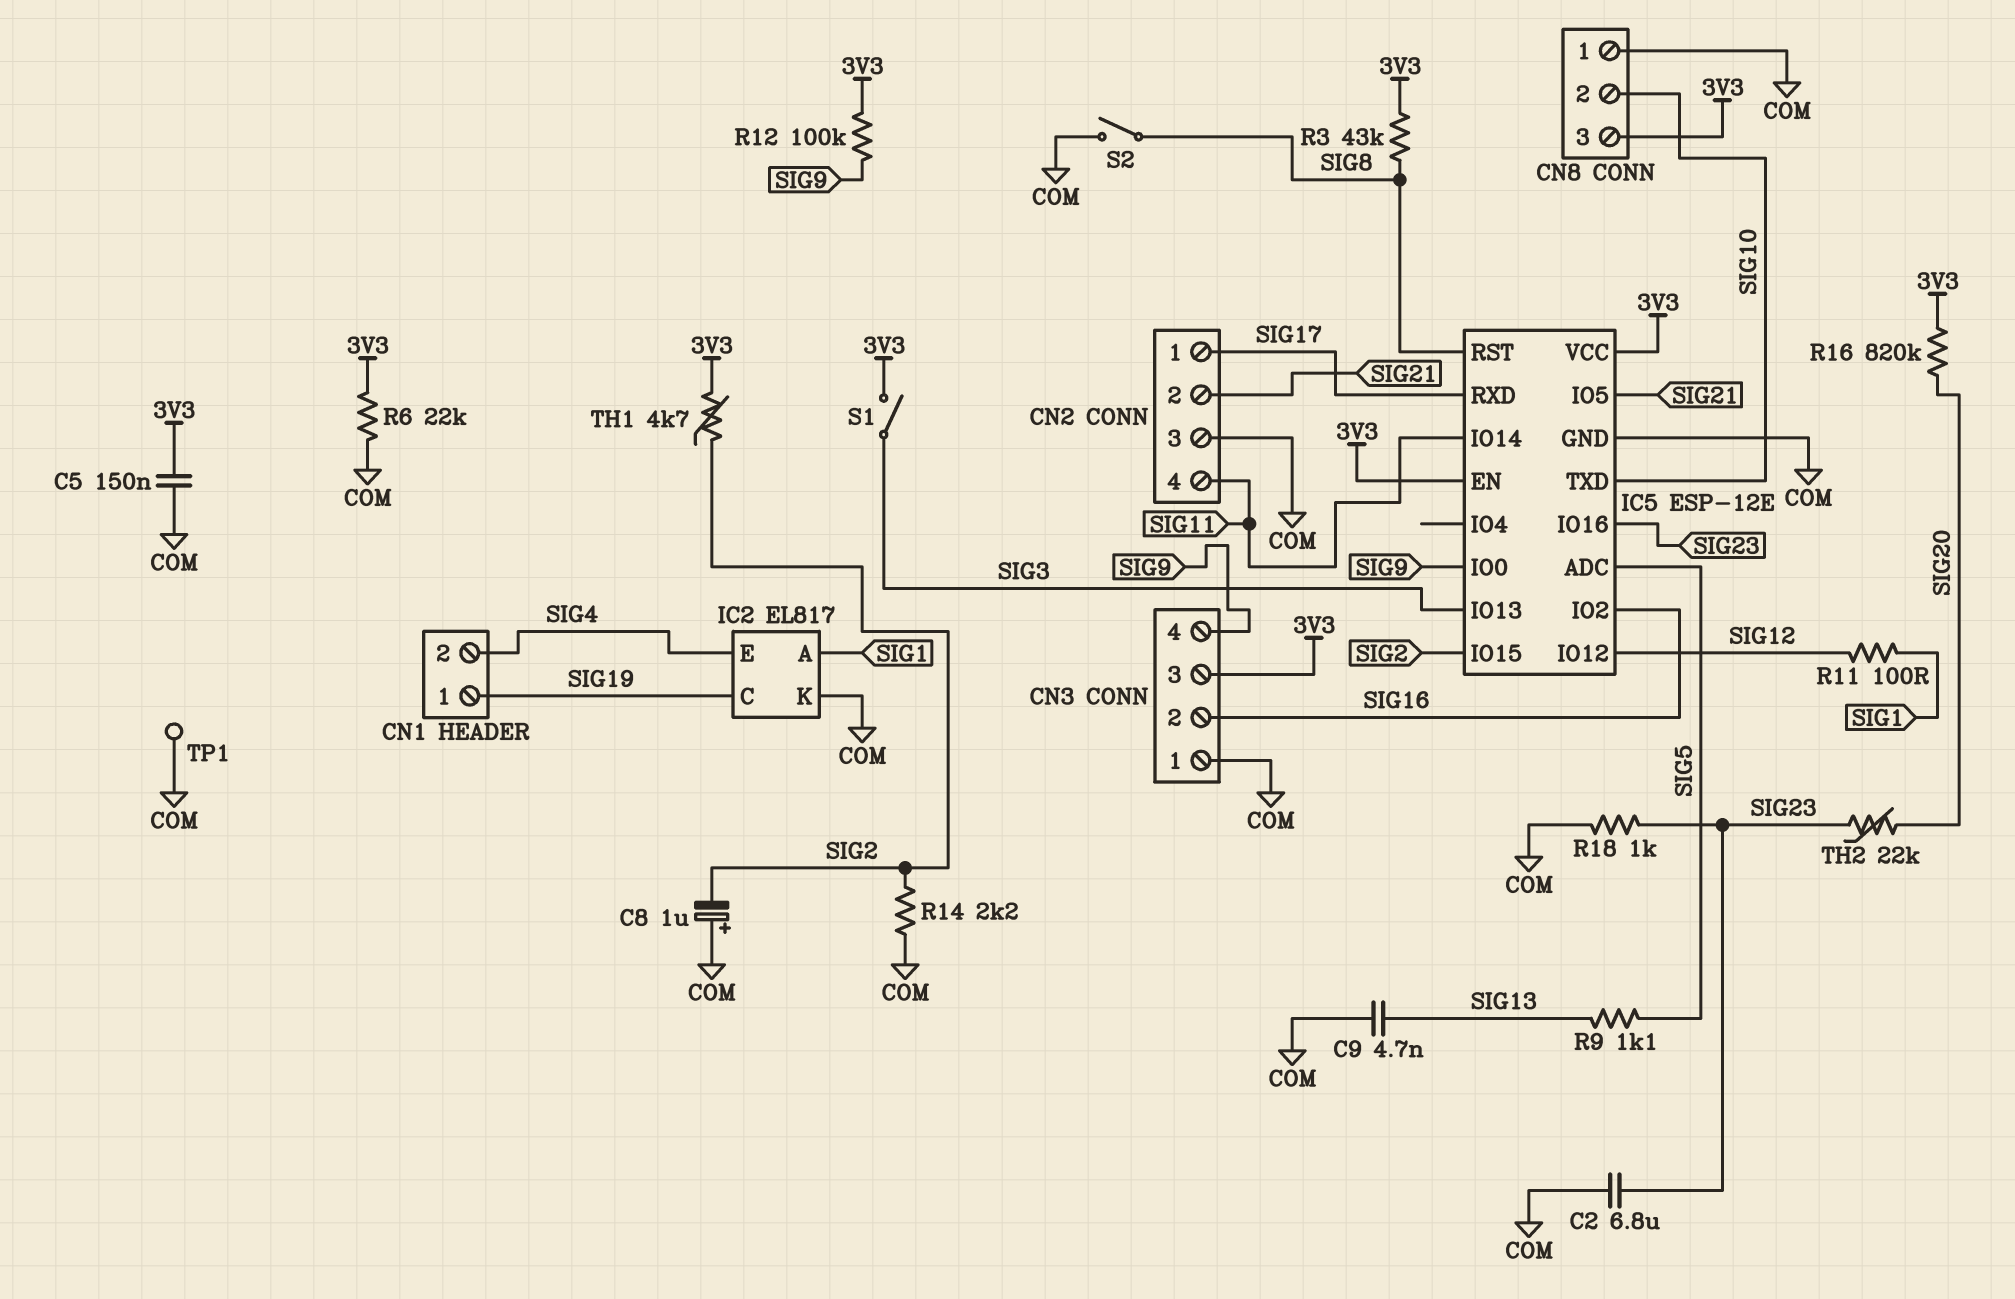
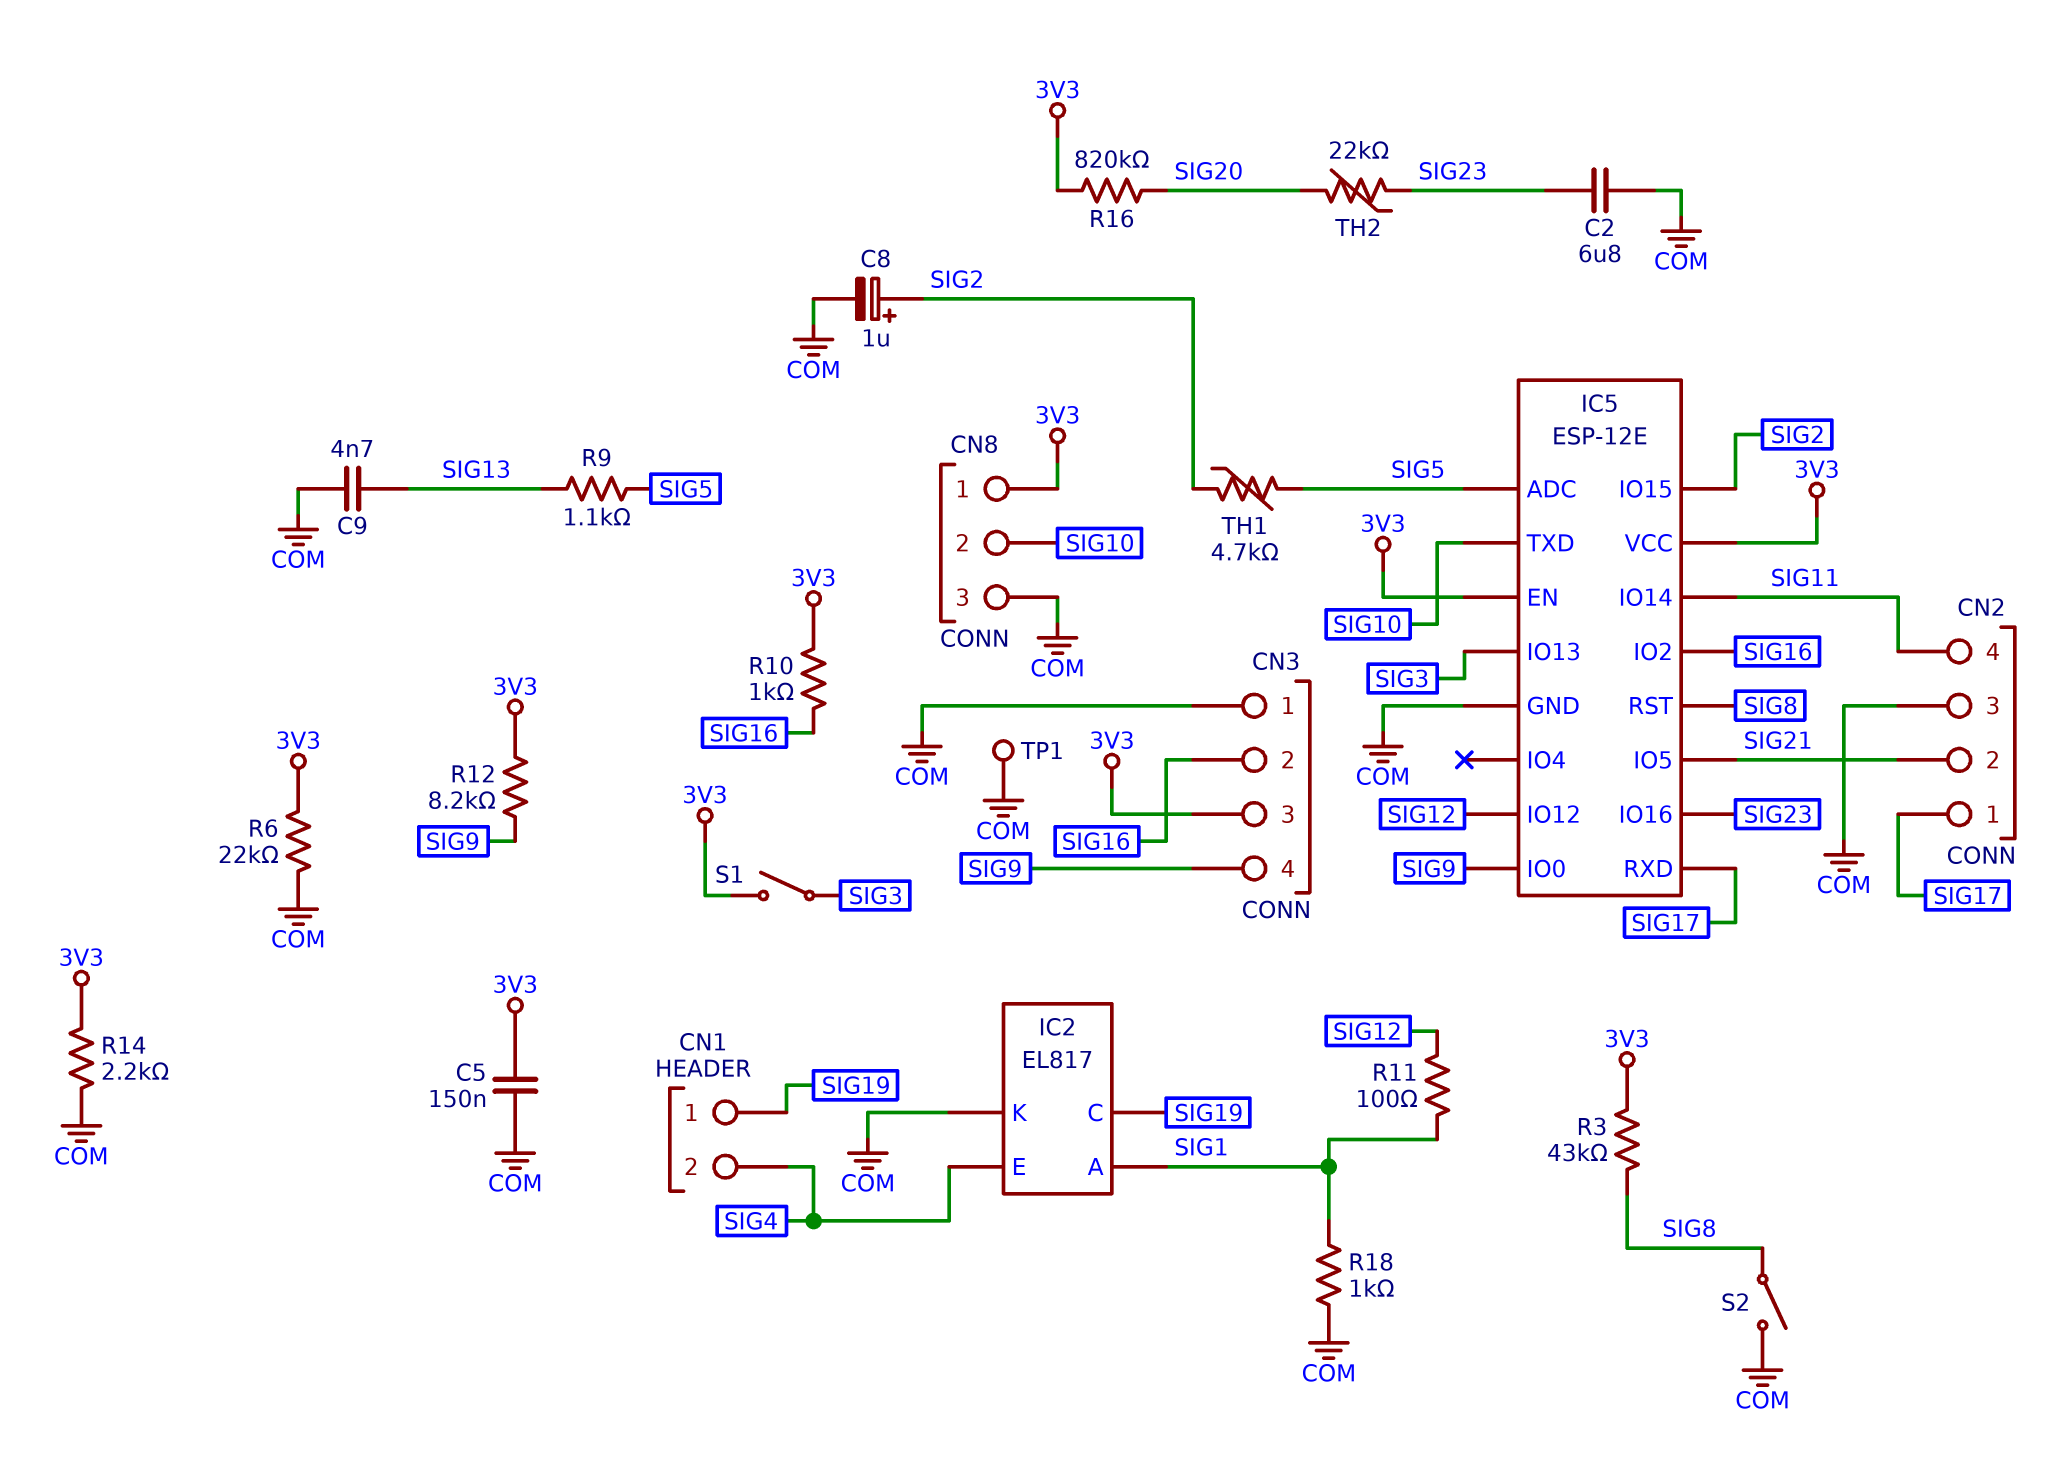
C8: 1uF (plus COM, minus SIG2) -> 1uF (plus SIG2, minus COM)
CN8 pin 1: COM -> 3V3
CN8 pin 3: 3V3 -> COM
R10: none -> 1k (3V3, SIG16)
R12: 100k (3V3, SIG9) -> 8.2k (3V3, SIG9)
R14: 2.2k (COM, SIG2) -> 2.2k (3V3, COM)
R18: 1k (COM, SIG23) -> 1k (COM, SIG1)
TH1: 4.7k (3V3, SIG2) -> 4.7k (SIG2, SIG5)

